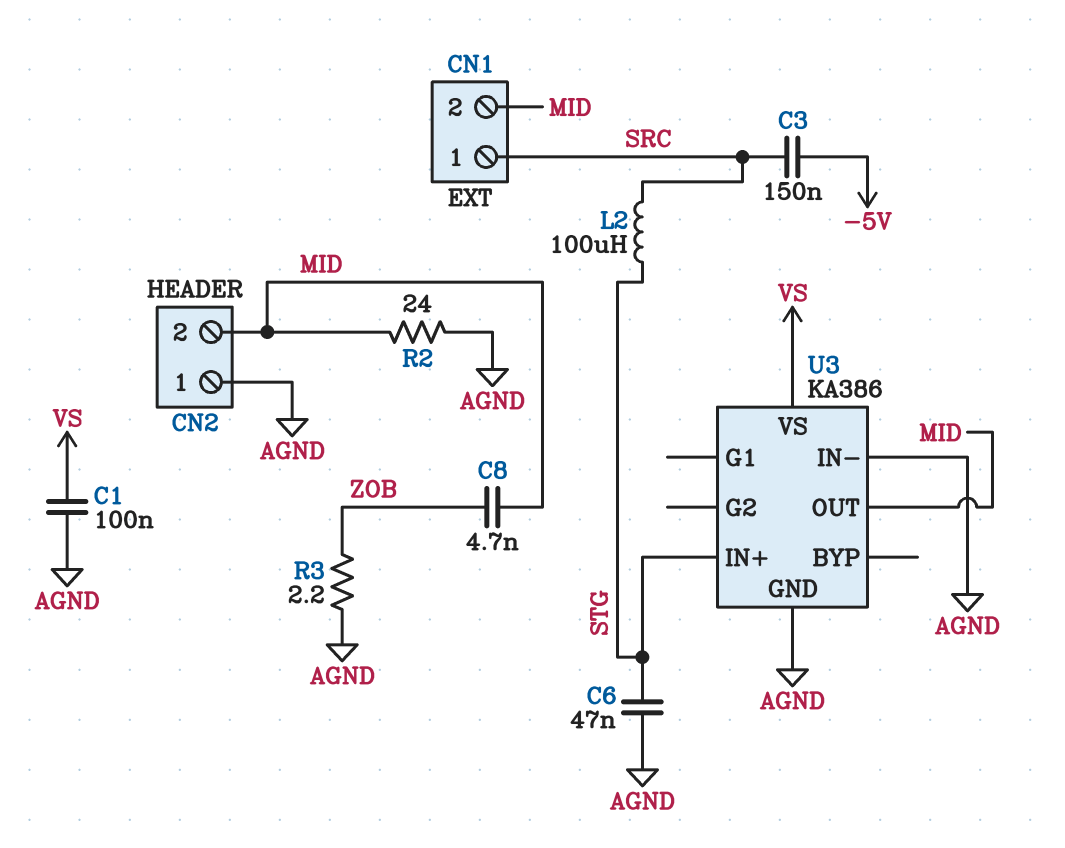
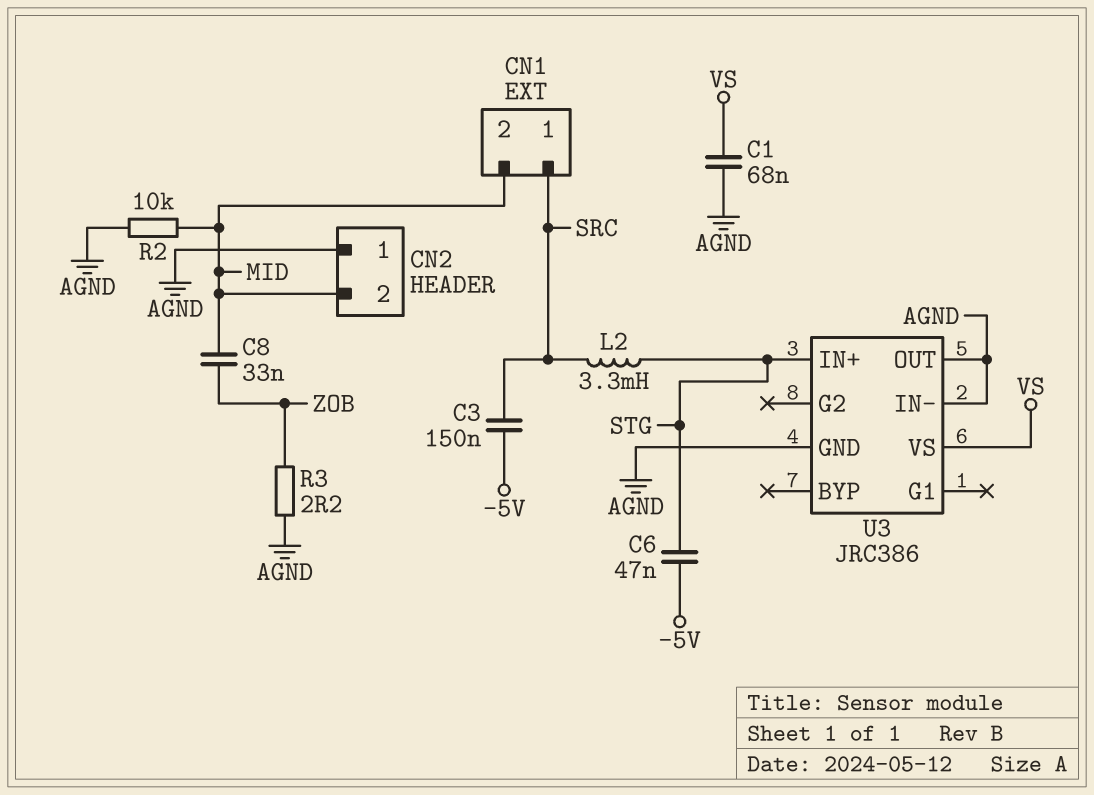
C1: 100nF (AGND, VS) -> 68nF (AGND, VS)
C6: 47nF (AGND, STG) -> 47nF (-5V, STG)
C8: 4.7nF (MID, ZOB) -> 33nF (MID, ZOB)
L2: 100uH (SRC, STG) -> 3.3mH (SRC, STG)
R2: 24 (AGND, MID) -> 10k (AGND, MID)
U3: KA386 -> JRC386
U3 pin OUT: MID -> AGND

